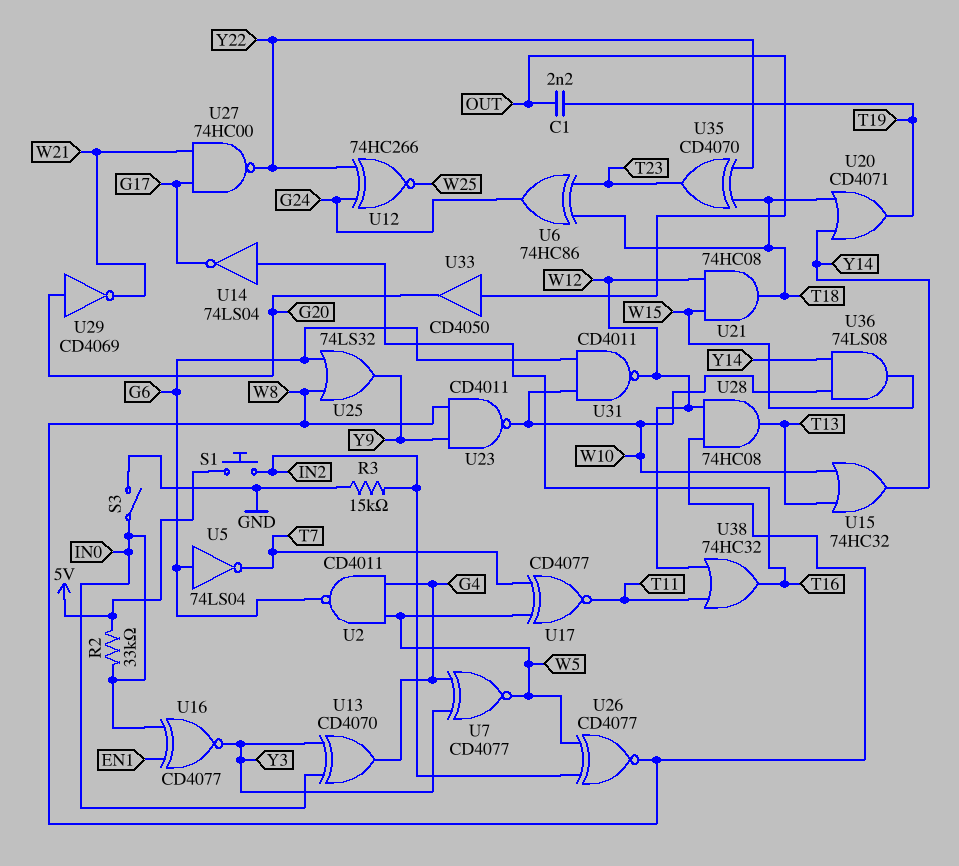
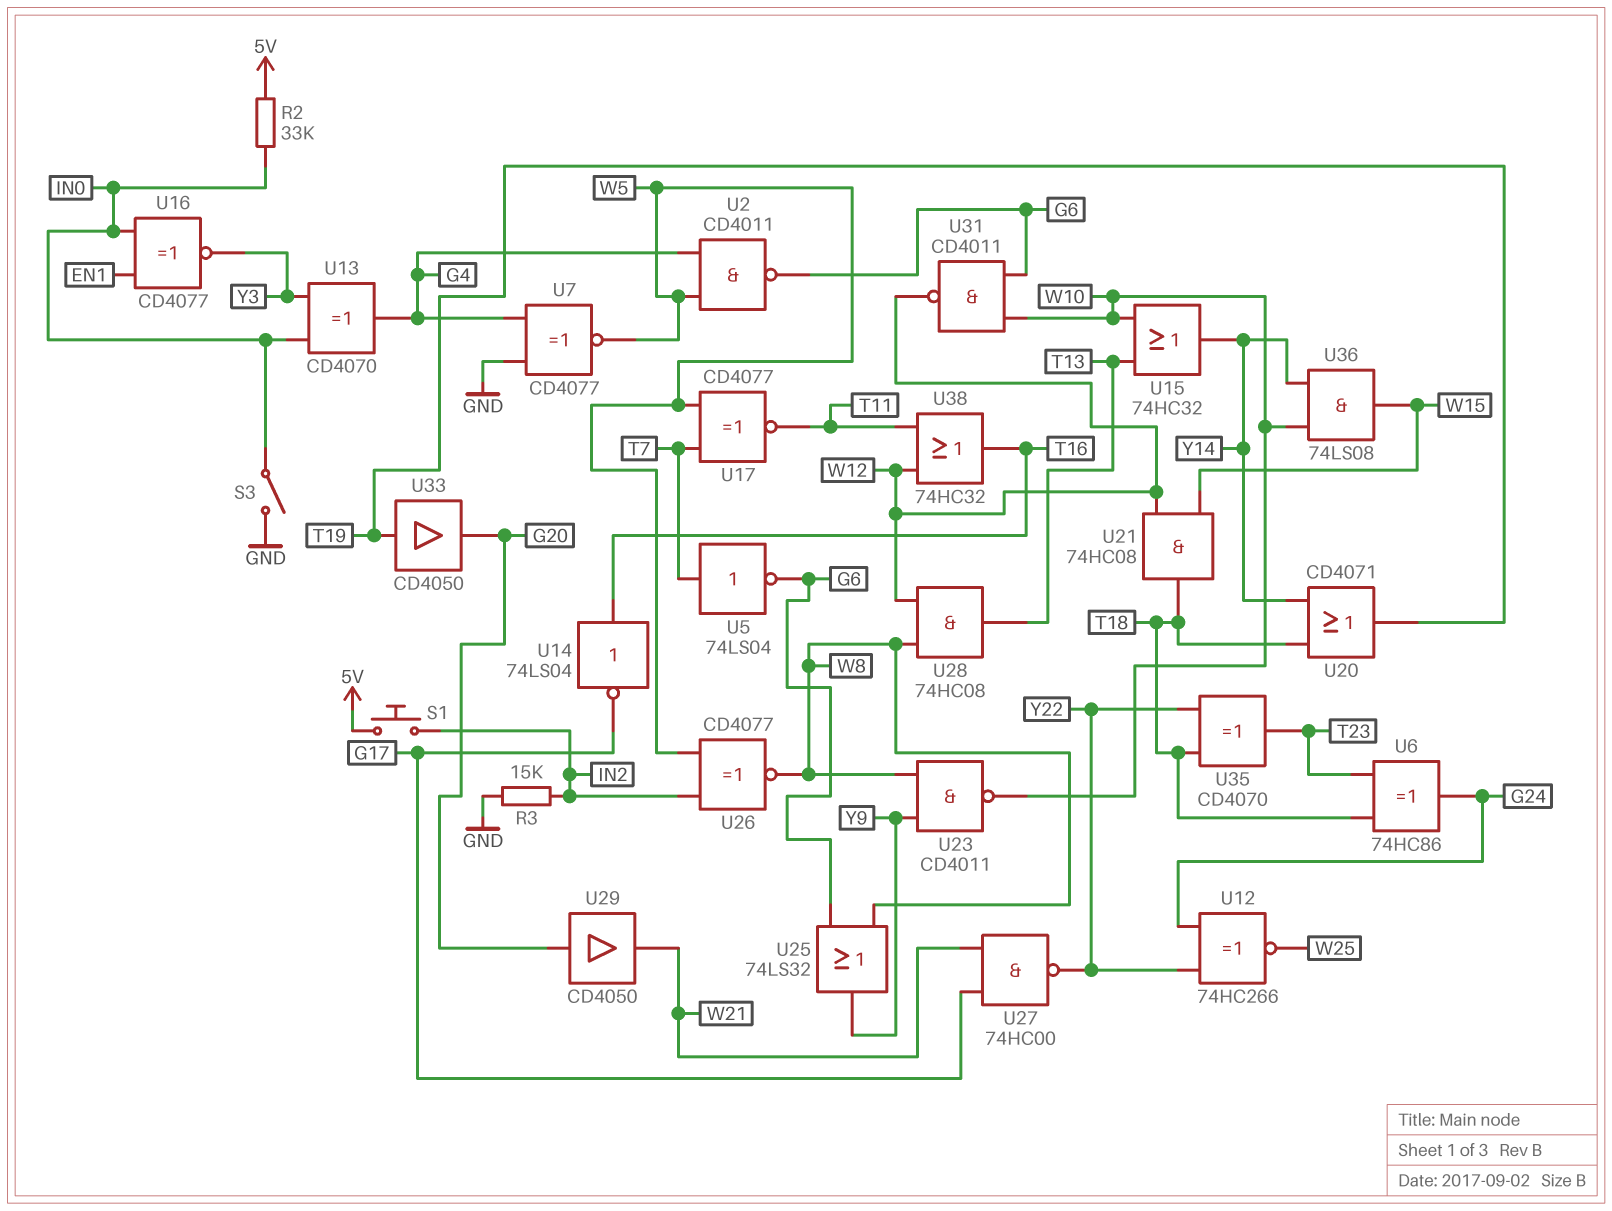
C1: 2.2nF (OUT, T19) -> none
U5: NOT 74LS04 (in G6, out T7) -> NOT 74LS04 (in T7, out G6)
U7: XNOR CD4077 (in G4, in Y3, out W5) -> XNOR CD4077 (in G4, in GND, out W5)
U29: NOT CD4069 (in G20, out W21) -> buffer CD4050 (in G20, out W21)
U33: buffer CD4050 (in OUT, out G20) -> buffer CD4050 (in T19, out G20)

